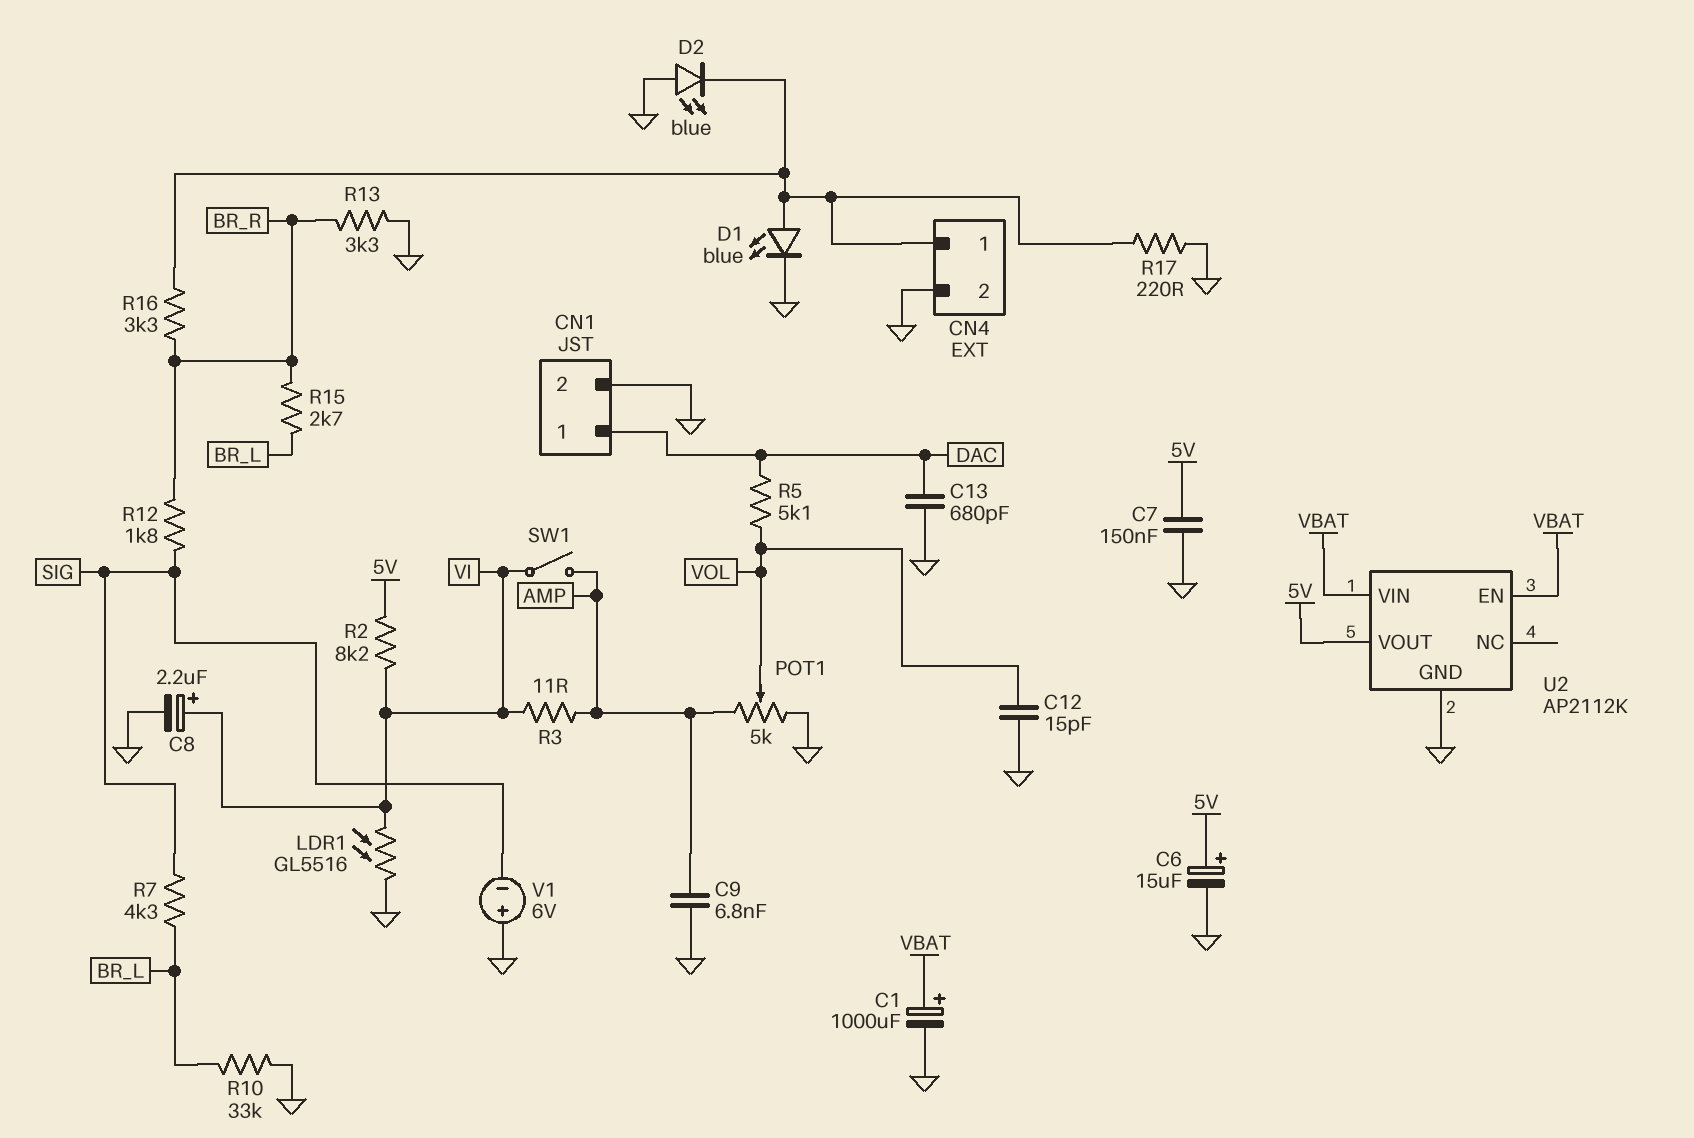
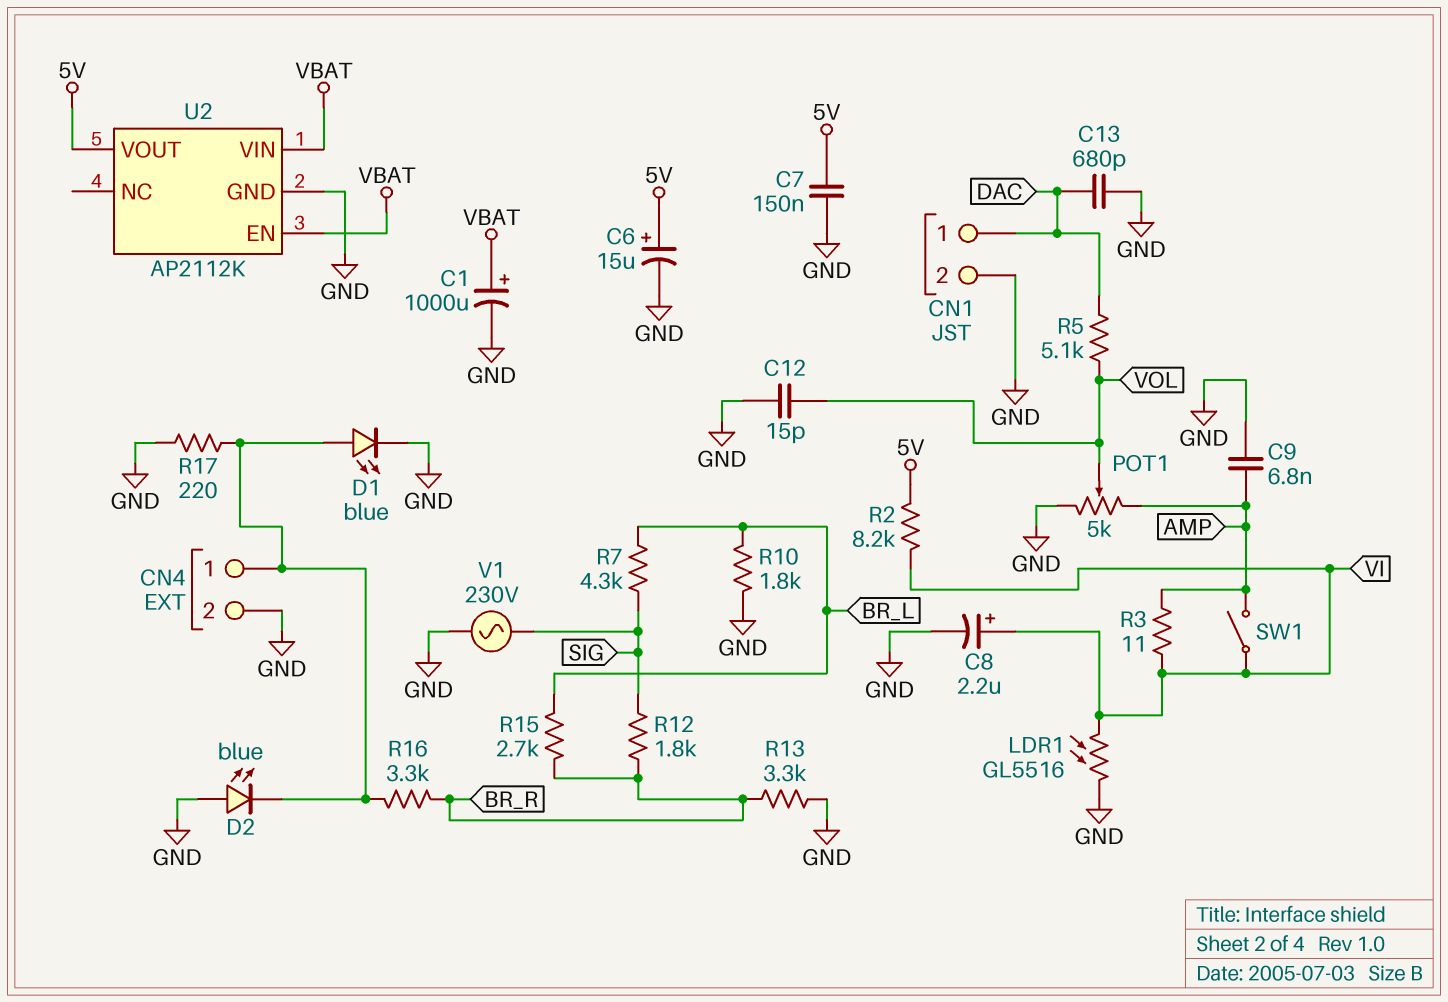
R10: 33k (BR_L, GND) -> 1.8k (BR_L, GND)
V1: 6V (plus GND, minus SIG) -> AC 230V (GND, SIG)

